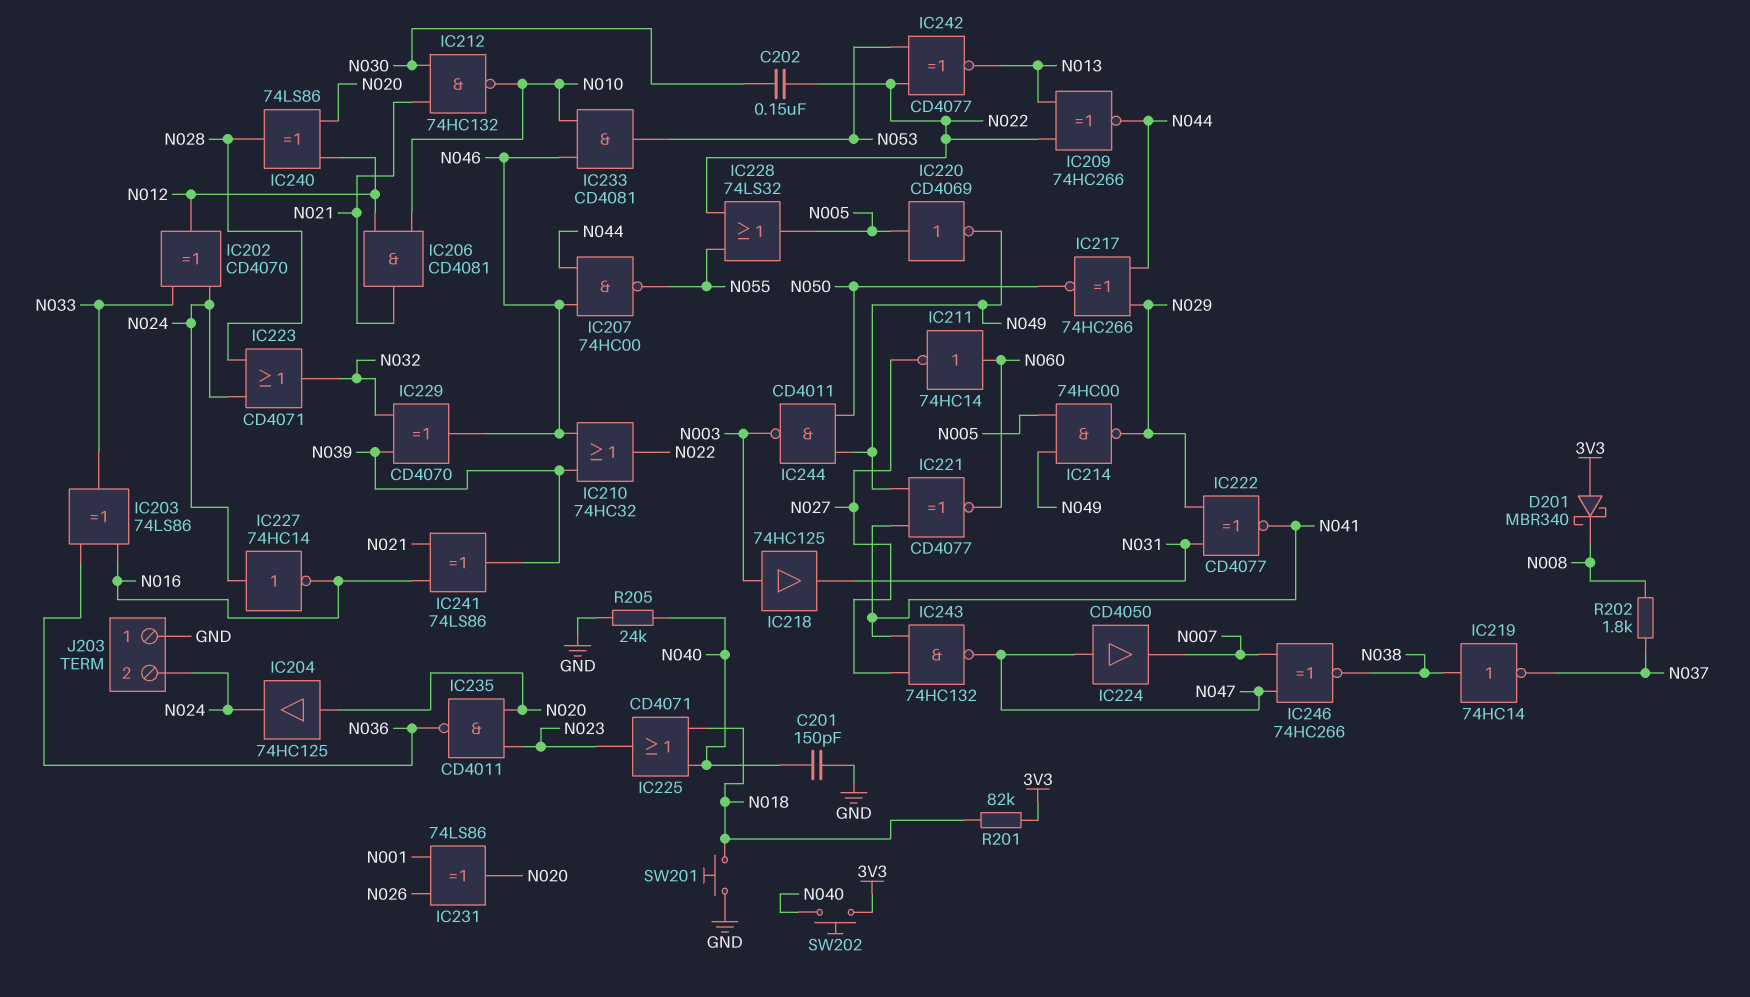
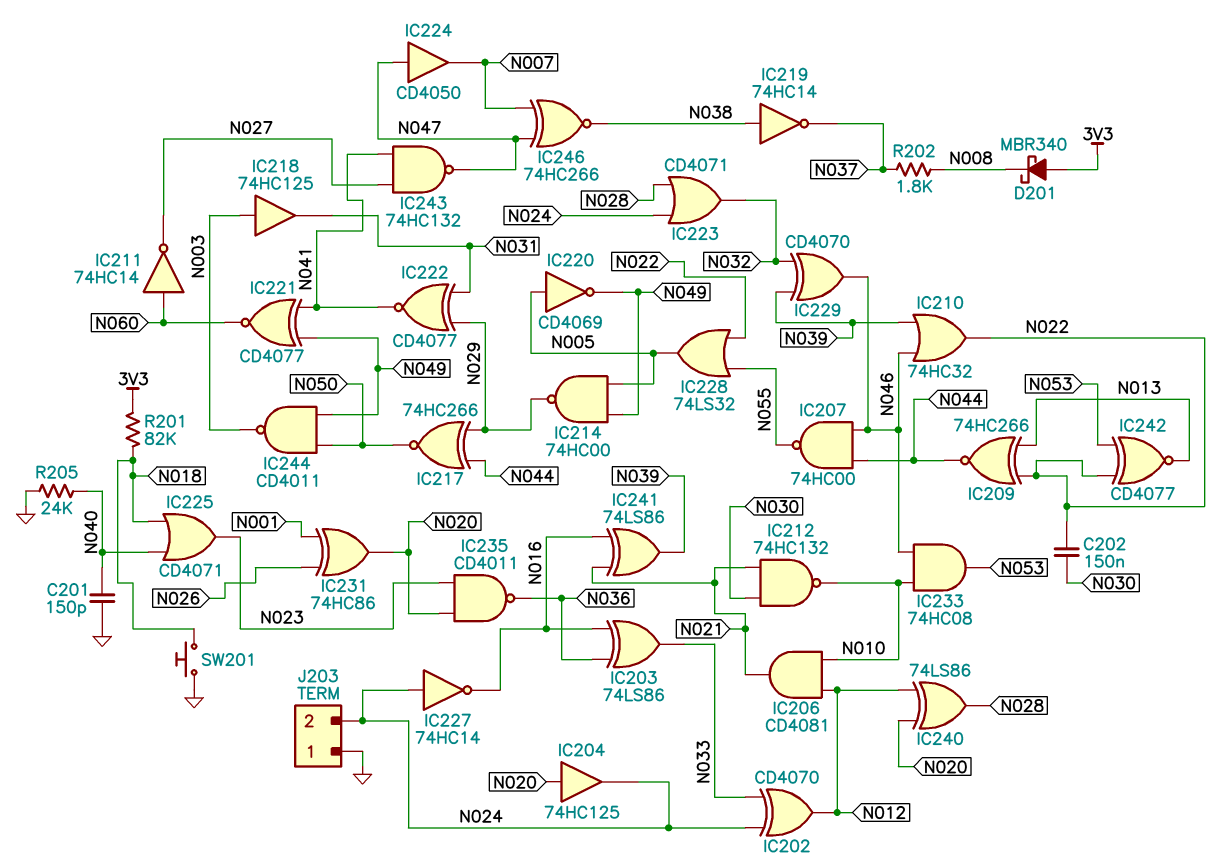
IC231: XOR 74LS86 (in N001, in N026, out N020) -> XOR 74HC86 (in N001, in N026, out N020)
IC233: AND CD4081 (in N010, in N046, out N053) -> AND 74HC08 (in N010, in N046, out N053)
SW202: button (3V3, N040) -> none

